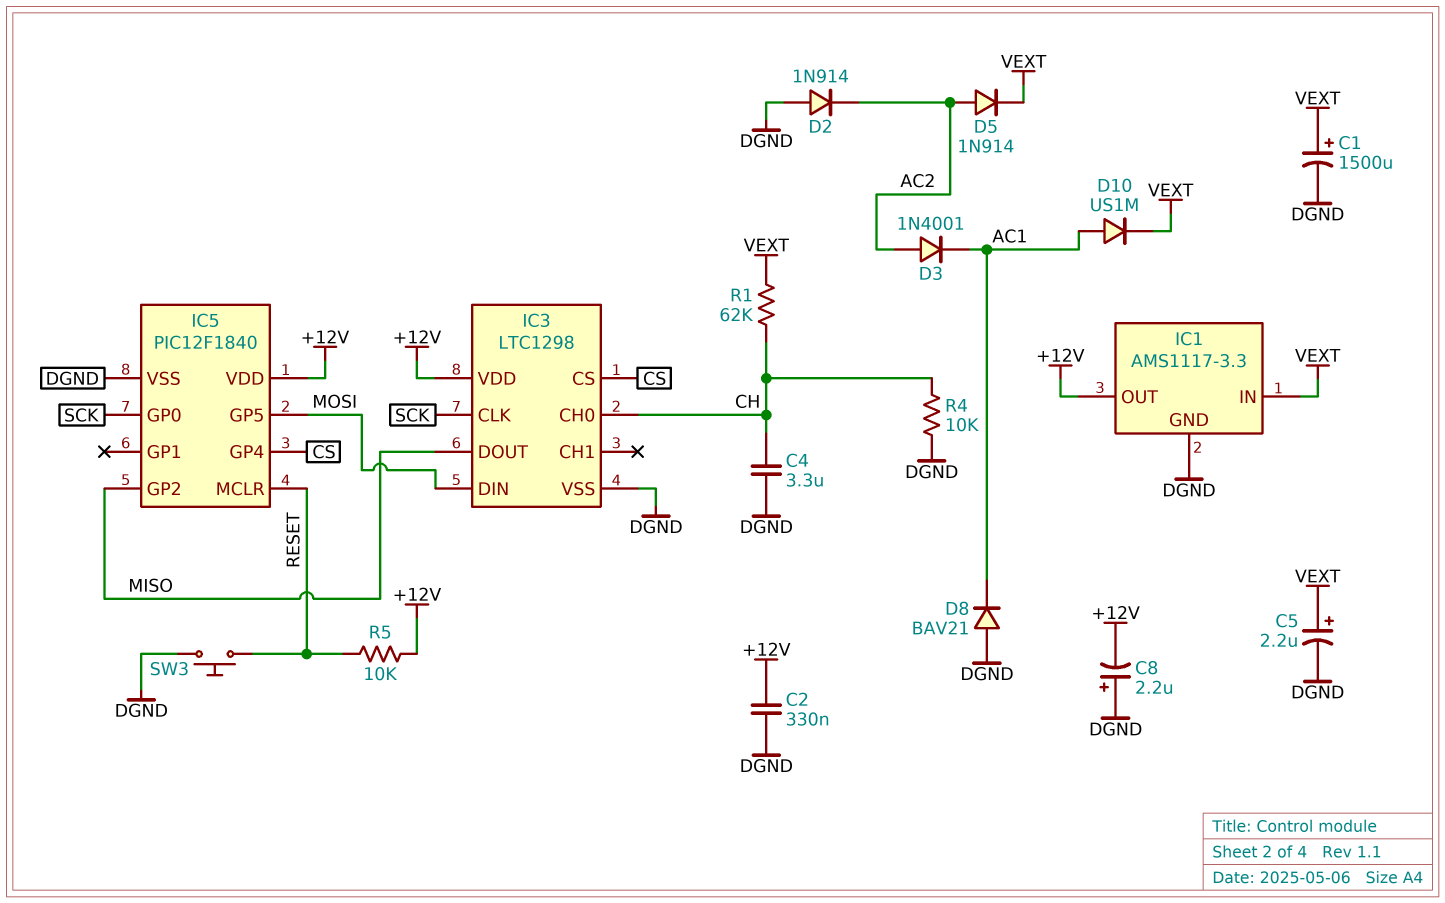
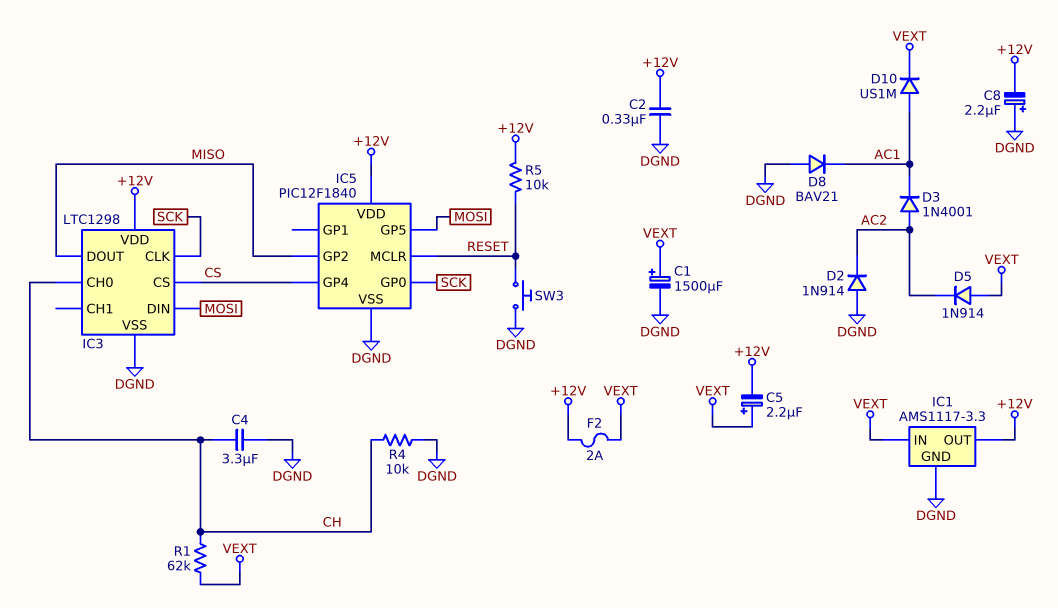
C5: 2.2uF (plus VEXT, minus DGND) -> 2.2uF (plus VEXT, minus +12V)
D5: diode 1N914 (A AC2, K VEXT) -> diode 1N914 (A VEXT, K AC2)
F2: none -> 2A (+12V, VEXT)

